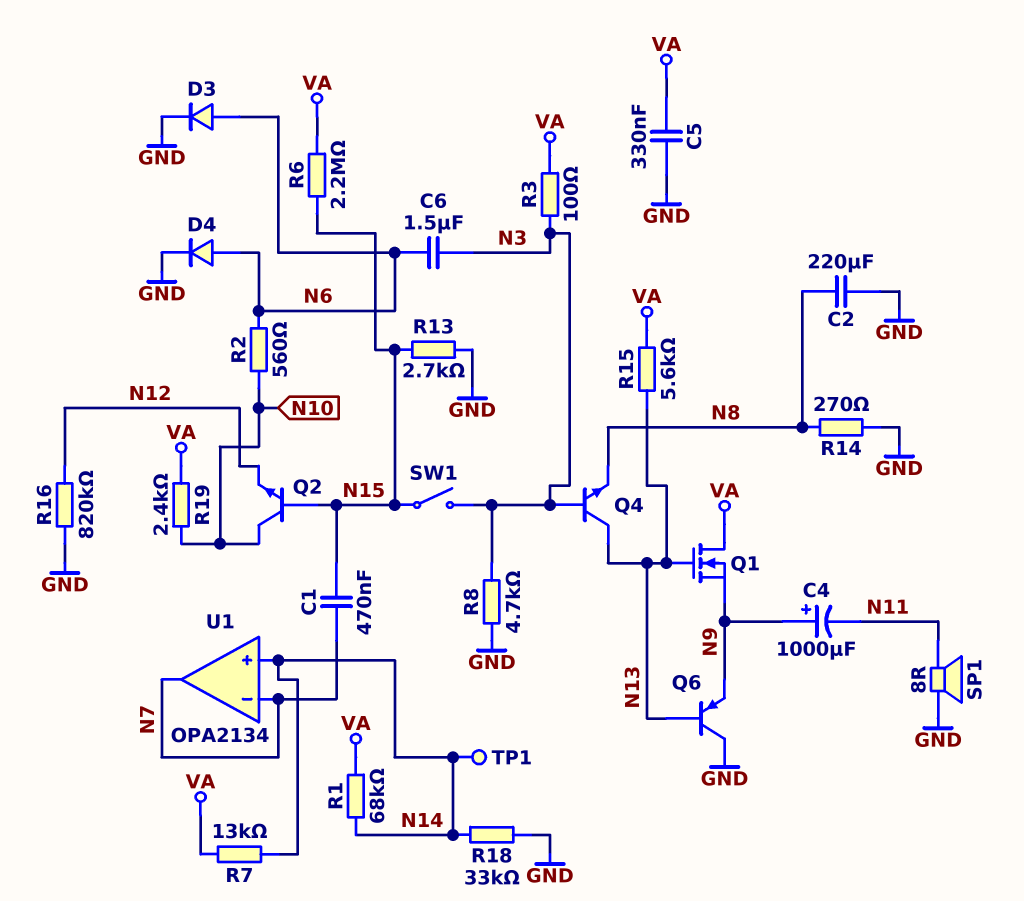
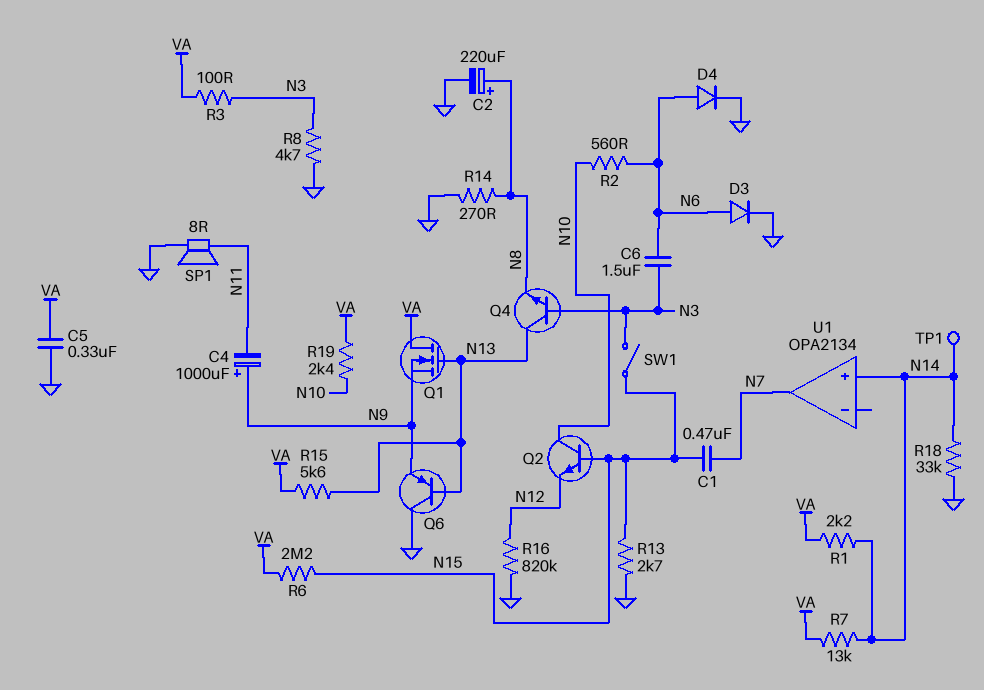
C2: 220uF (GND, N8) -> 220uF (plus N8, minus GND)
R1: 68k (N14, VA) -> 2.2k (N14, VA)
U1 pin in-: N7 -> none

